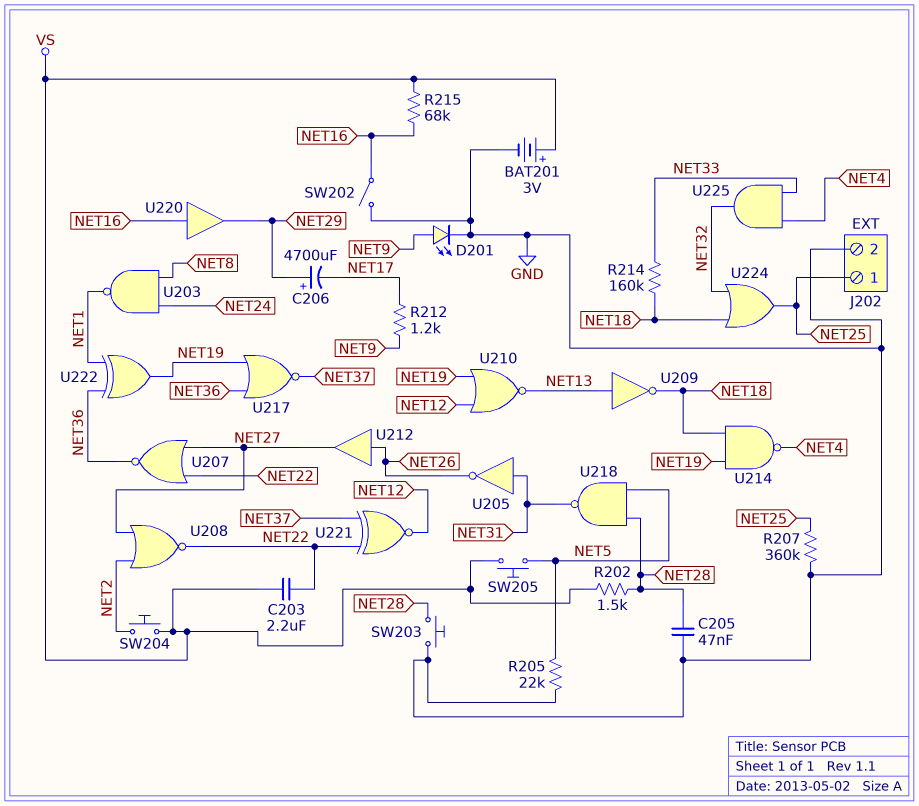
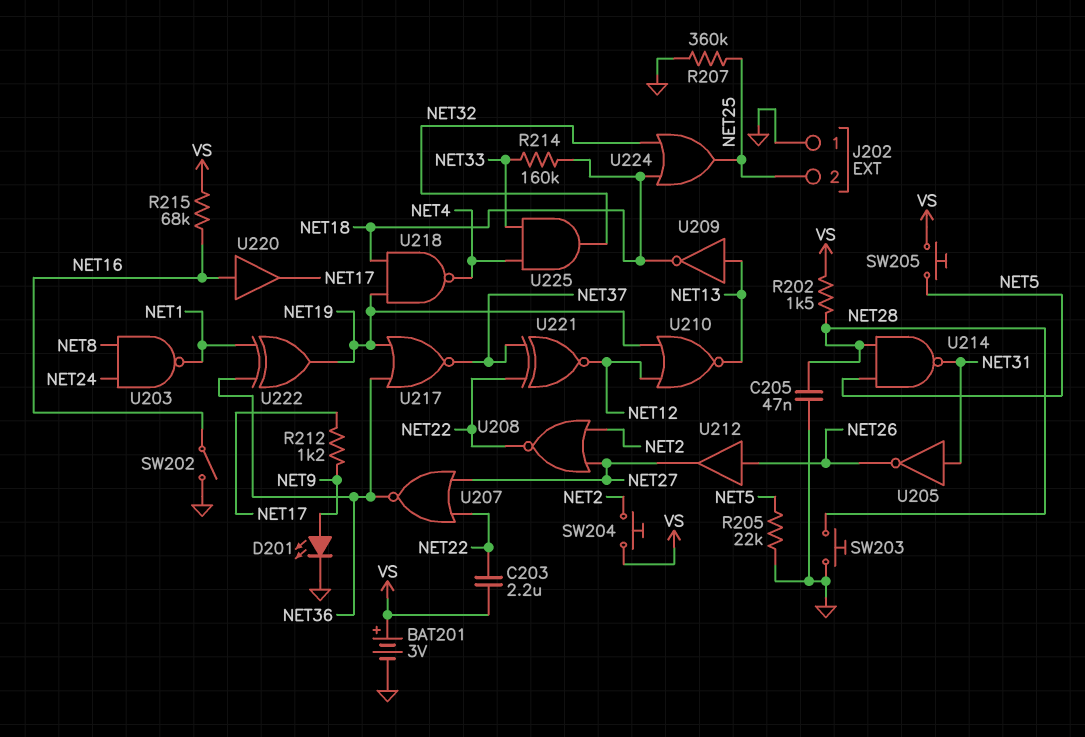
C206: 4700uF (plus NET29, minus NET17) -> none
J202 pin 1: NET25 -> GND
J202 pin 2: GND -> NET25
U214: NAND (in NET18, in NET19, out NET4) -> NAND (in NET5, in NET28, out NET31)
U218: NAND (in NET5, in NET28, out NET31) -> NAND (in NET18, in NET19, out NET4)
U220: buffer (in NET16, out NET29) -> buffer (in NET16, out NET17)

